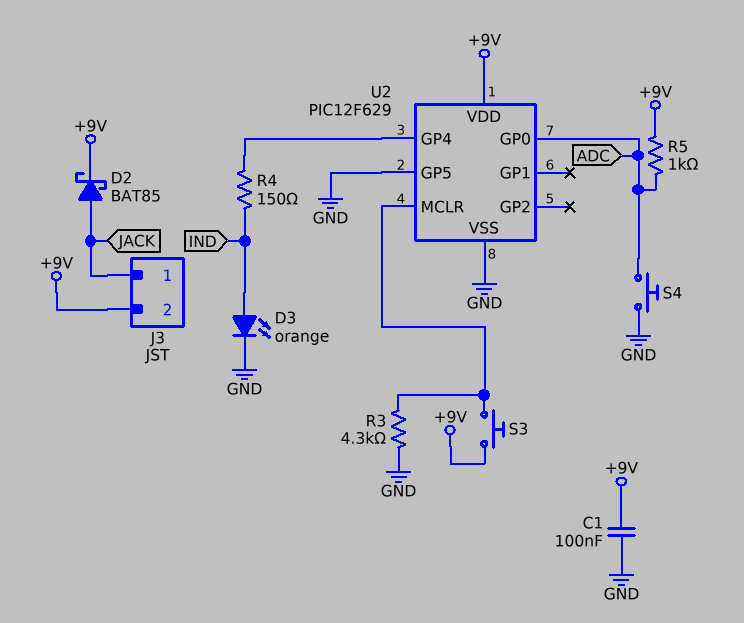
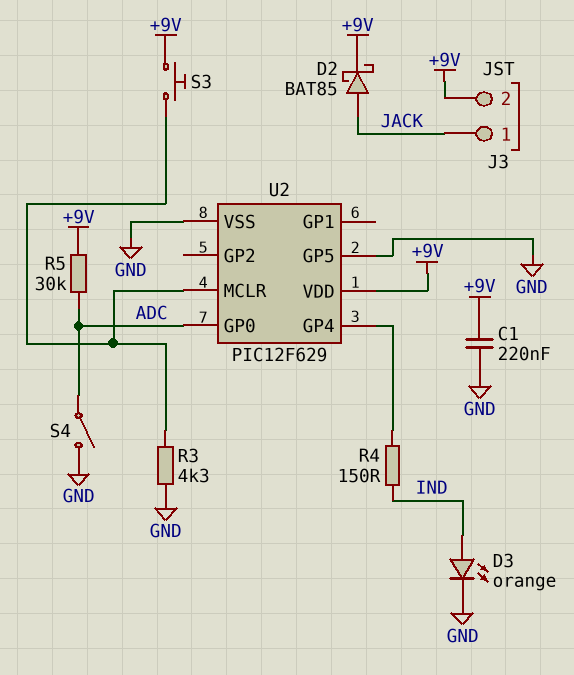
C1: 100nF (+9V, GND) -> 220nF (+9V, GND)
R5: 1k (+9V, ADC) -> 30k (+9V, ADC)
S4: button (ADC, GND) -> switch (ADC, GND)

